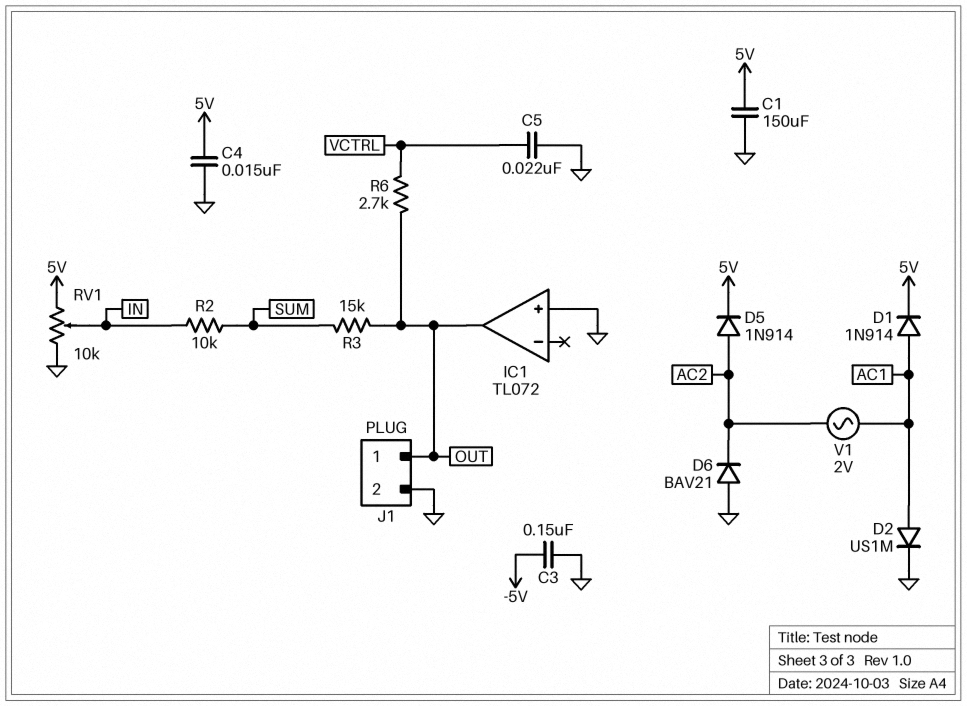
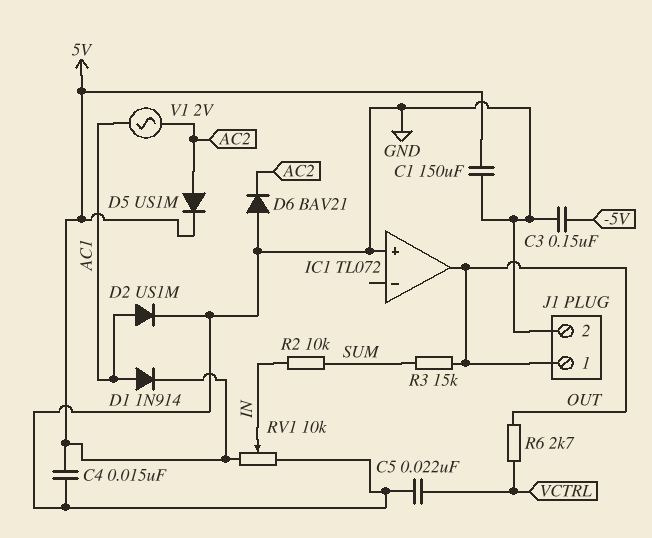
D5: diode 1N914 (A AC2, K 5V) -> diode US1M (A AC2, K 5V)

